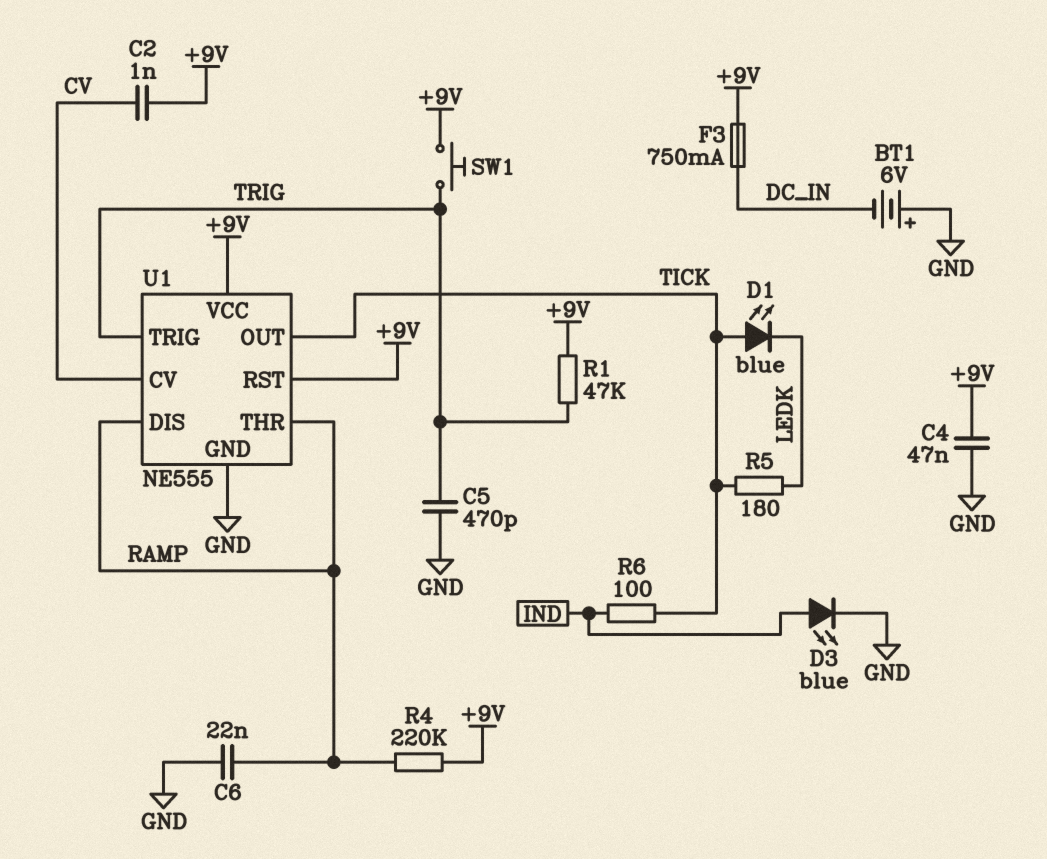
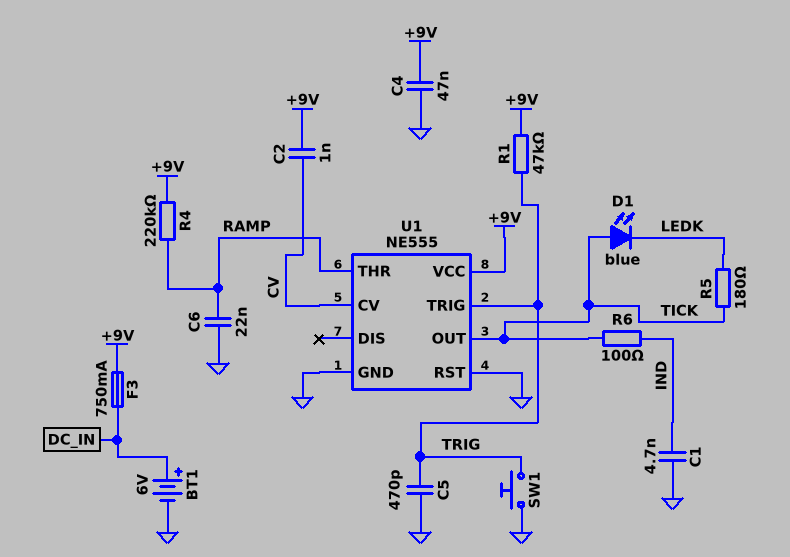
BT1: 6V (plus GND, minus DC_IN) -> 6V (plus DC_IN, minus GND)
C1: none -> 4.7nF (GND, IND)
D3: LED blue (A IND, K GND) -> none
SW1: button (+9V, TRIG) -> button (GND, TRIG)
U1 pin DIS: RAMP -> none
U1 pin RST: +9V -> GND

